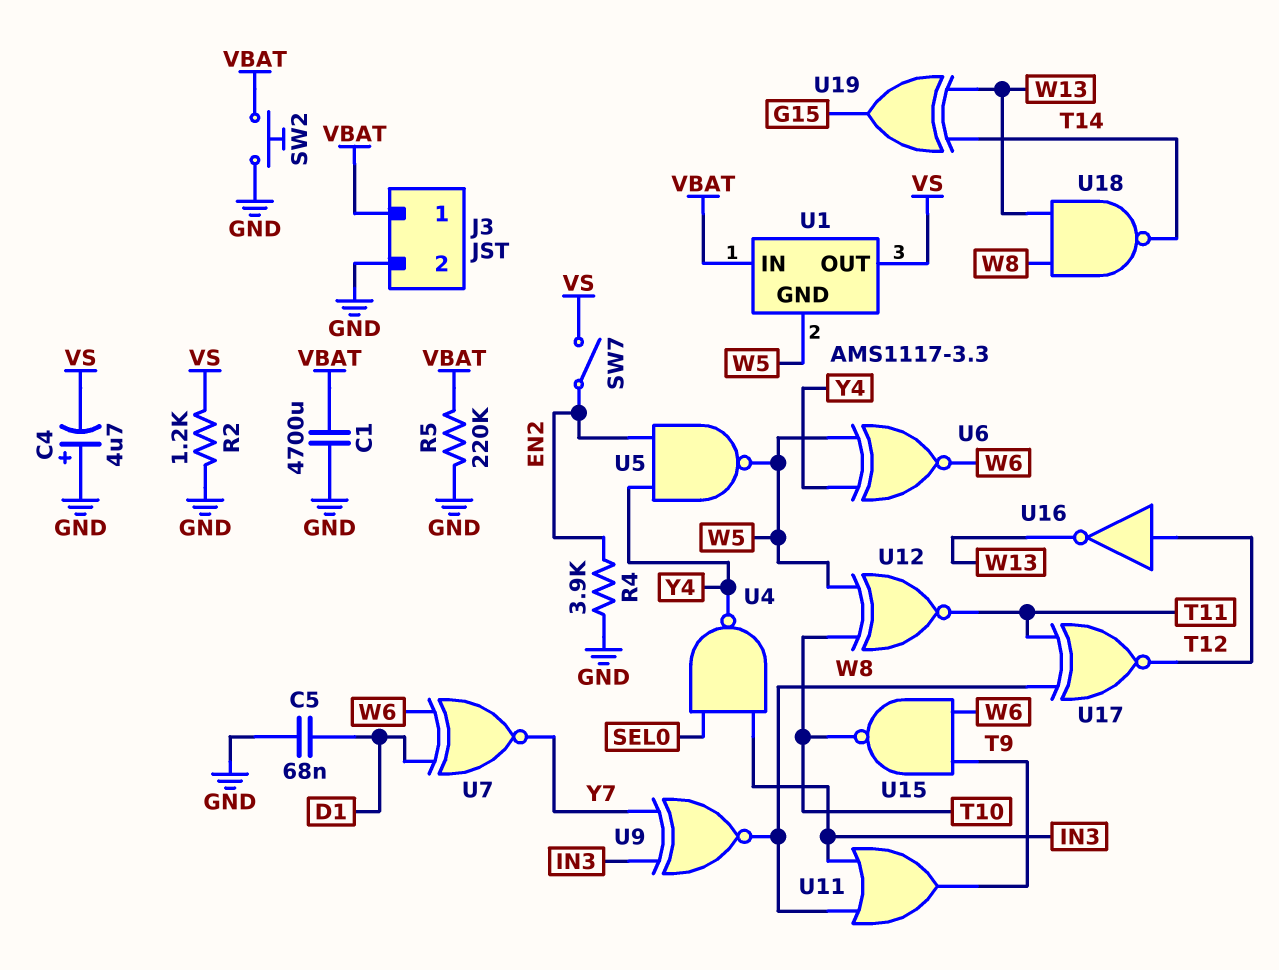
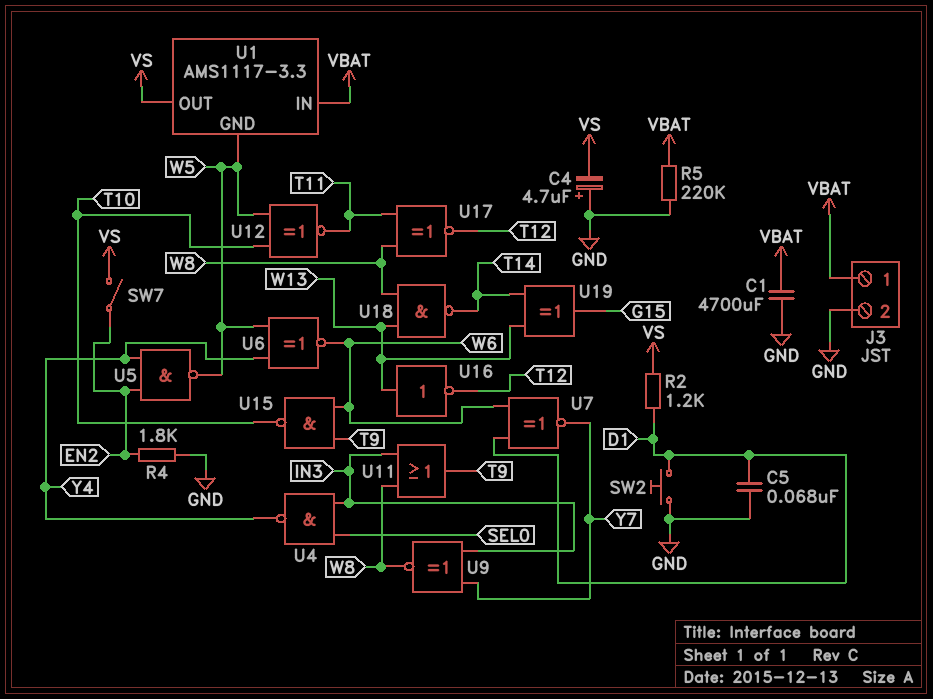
R2: 1.2k (GND, VS) -> 1.2k (D1, VS)
R4: 3.9k (EN2, GND) -> 1.8k (EN2, GND)
SW2: button (GND, VBAT) -> button (D1, GND)
U16: NOT (in T12, out W13) -> NOT (in W13, out T12)

